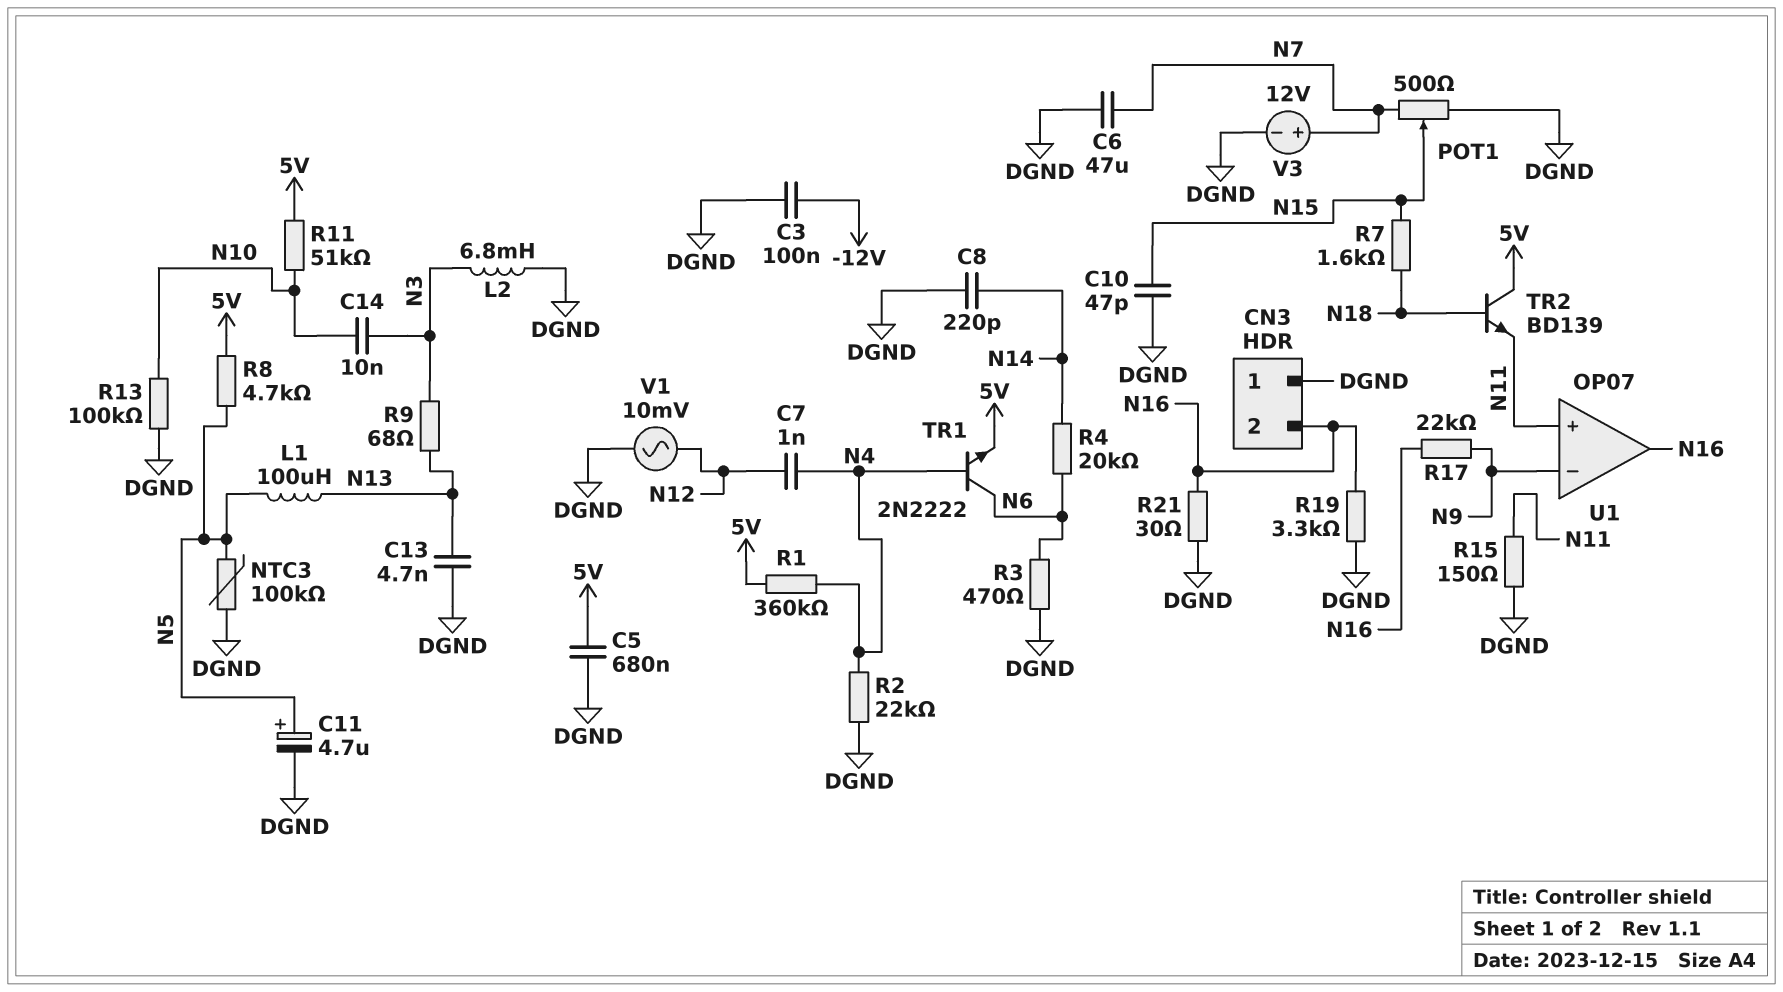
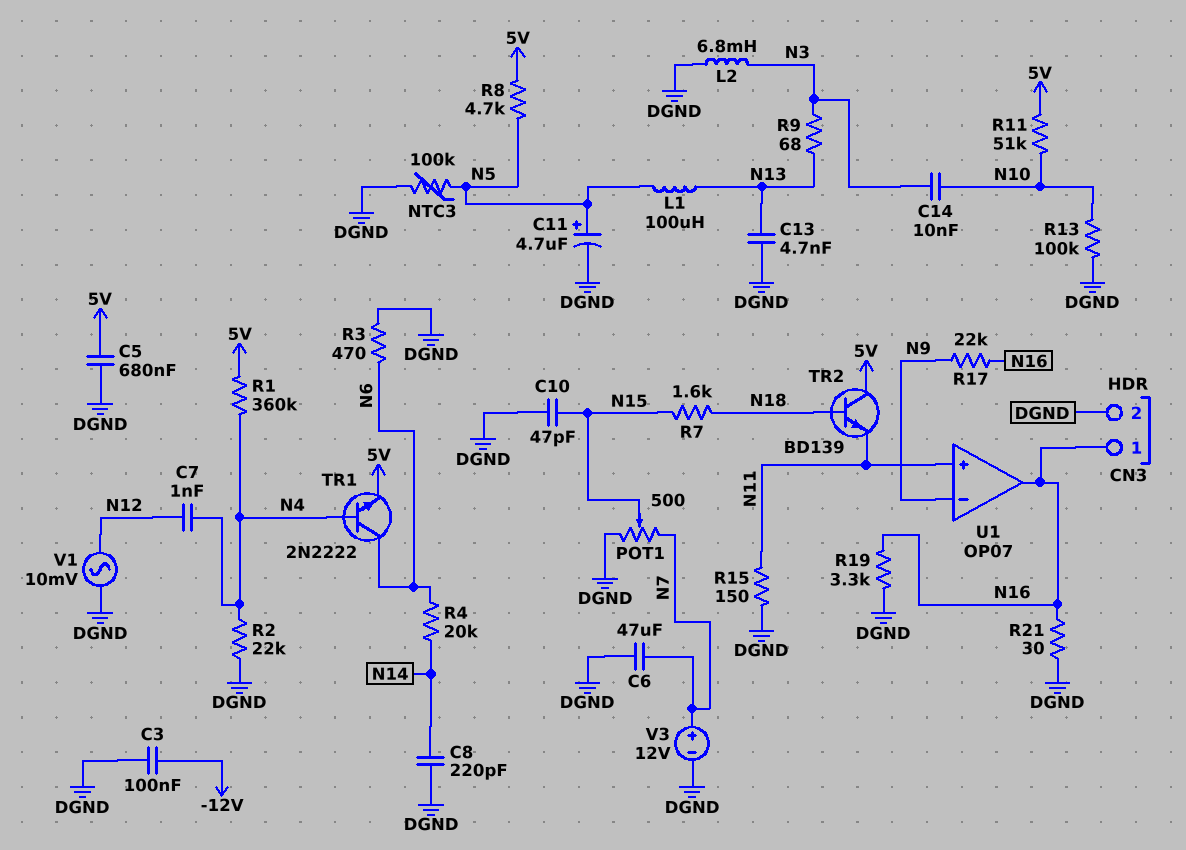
CN3 pin 1: DGND -> N16
CN3 pin 2: N16 -> DGND

